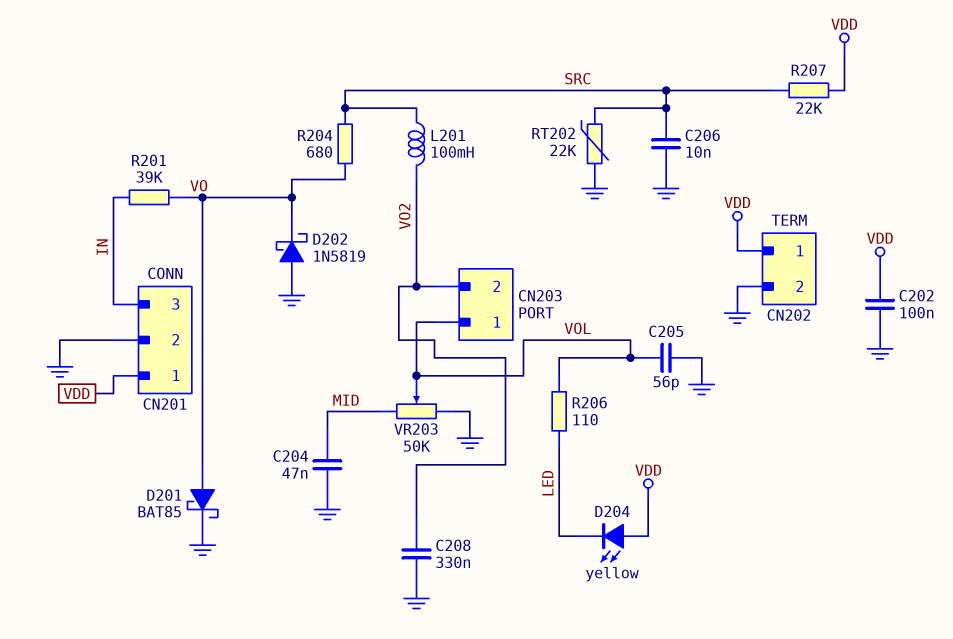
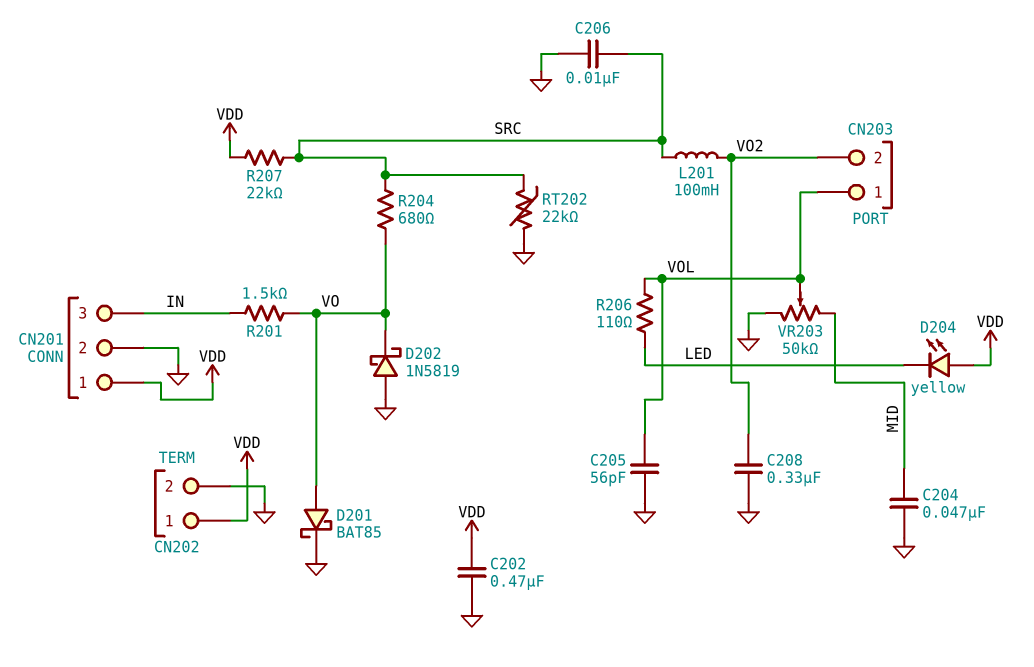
C202: 100nF (GND, VDD) -> 470nF (GND, VDD)
R201: 39k (IN, VO) -> 1.5k (IN, VO)

